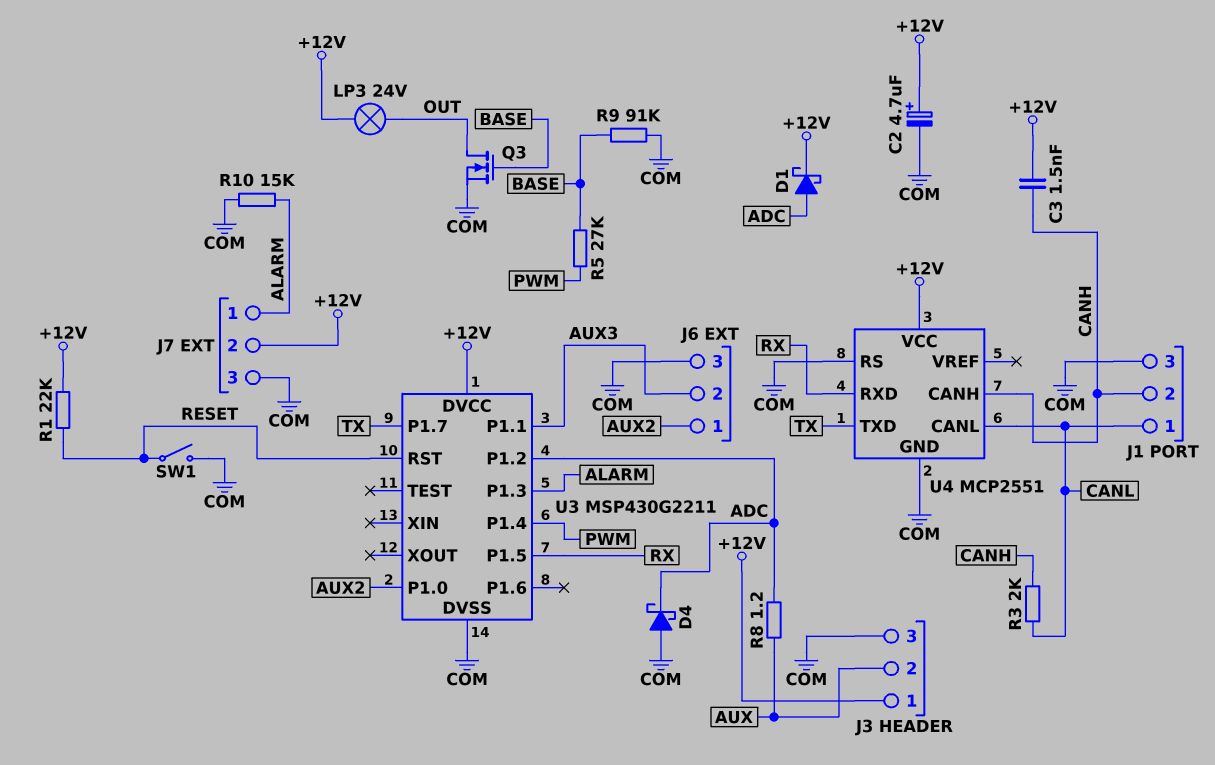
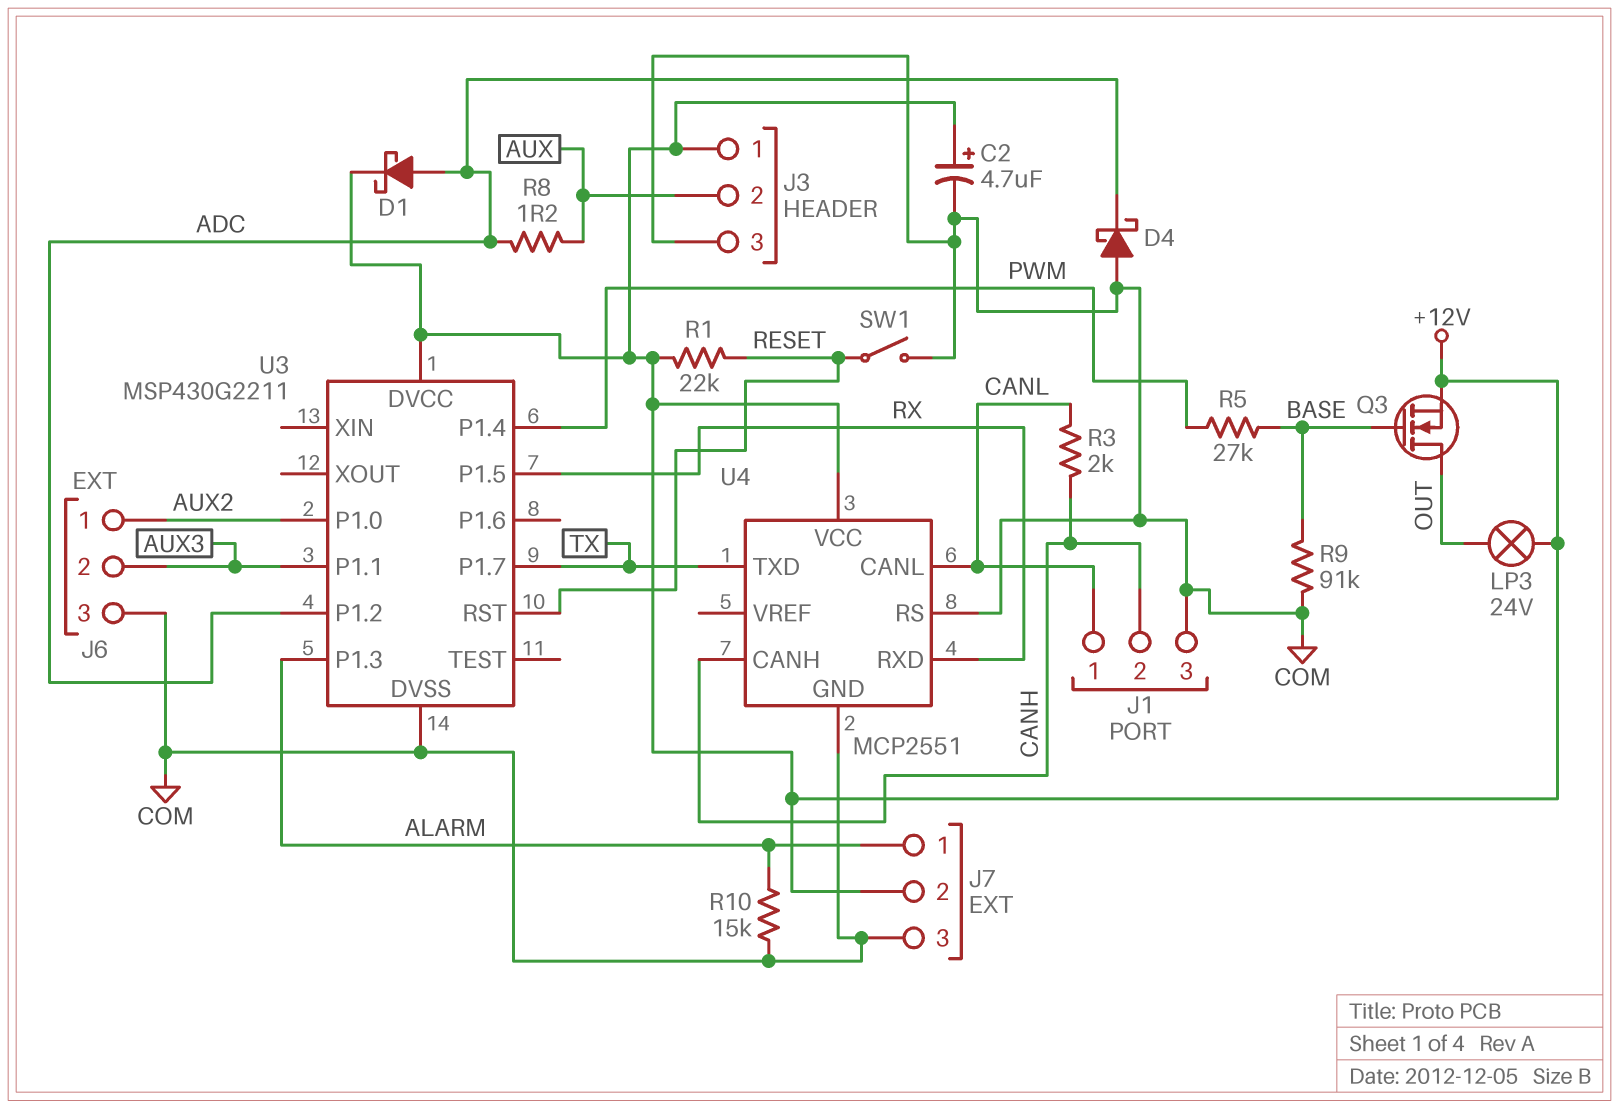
C3: 1.5nF (+12V, CANH) -> none
Q3: NMOS (G BASE, D OUT, S COM) -> NMOS (G BASE, D OUT, S +12V)

